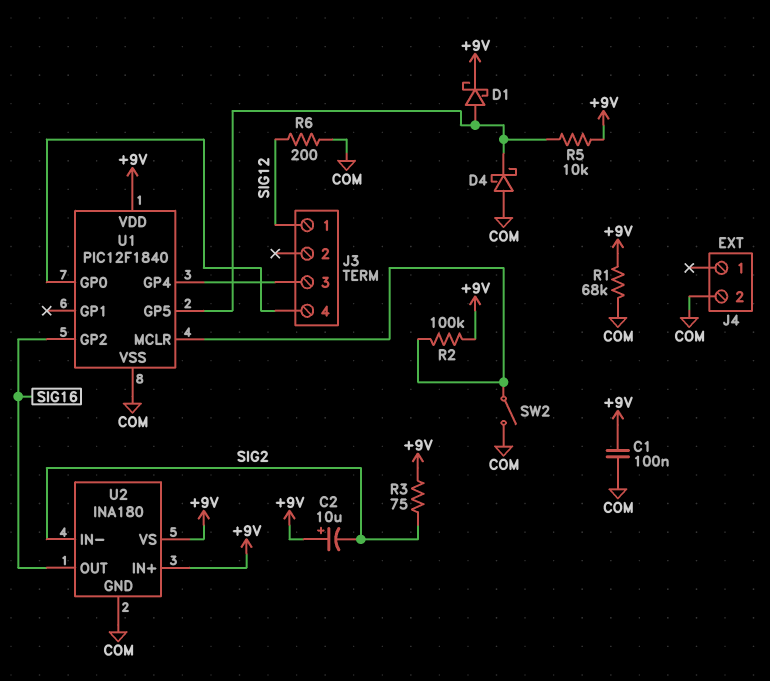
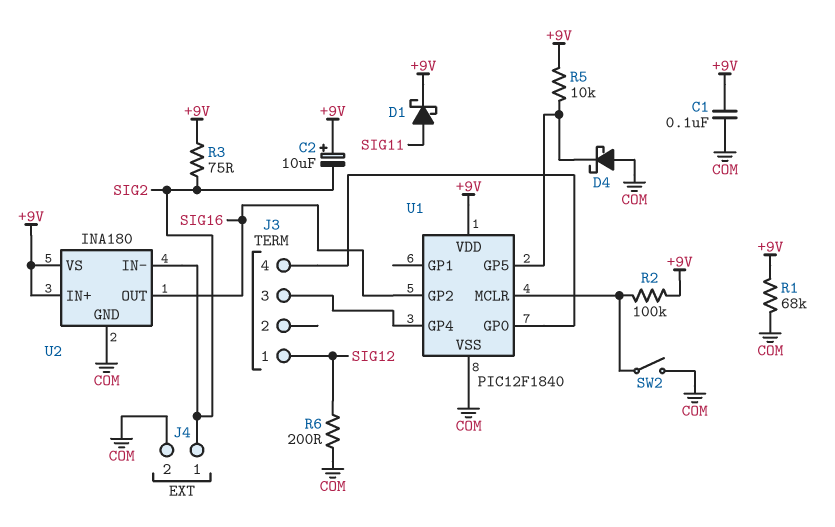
D1: schottky (A U1/GP5, K +9V) -> schottky (A SIG11, K +9V)
J4 pin 1: none -> SIG2

